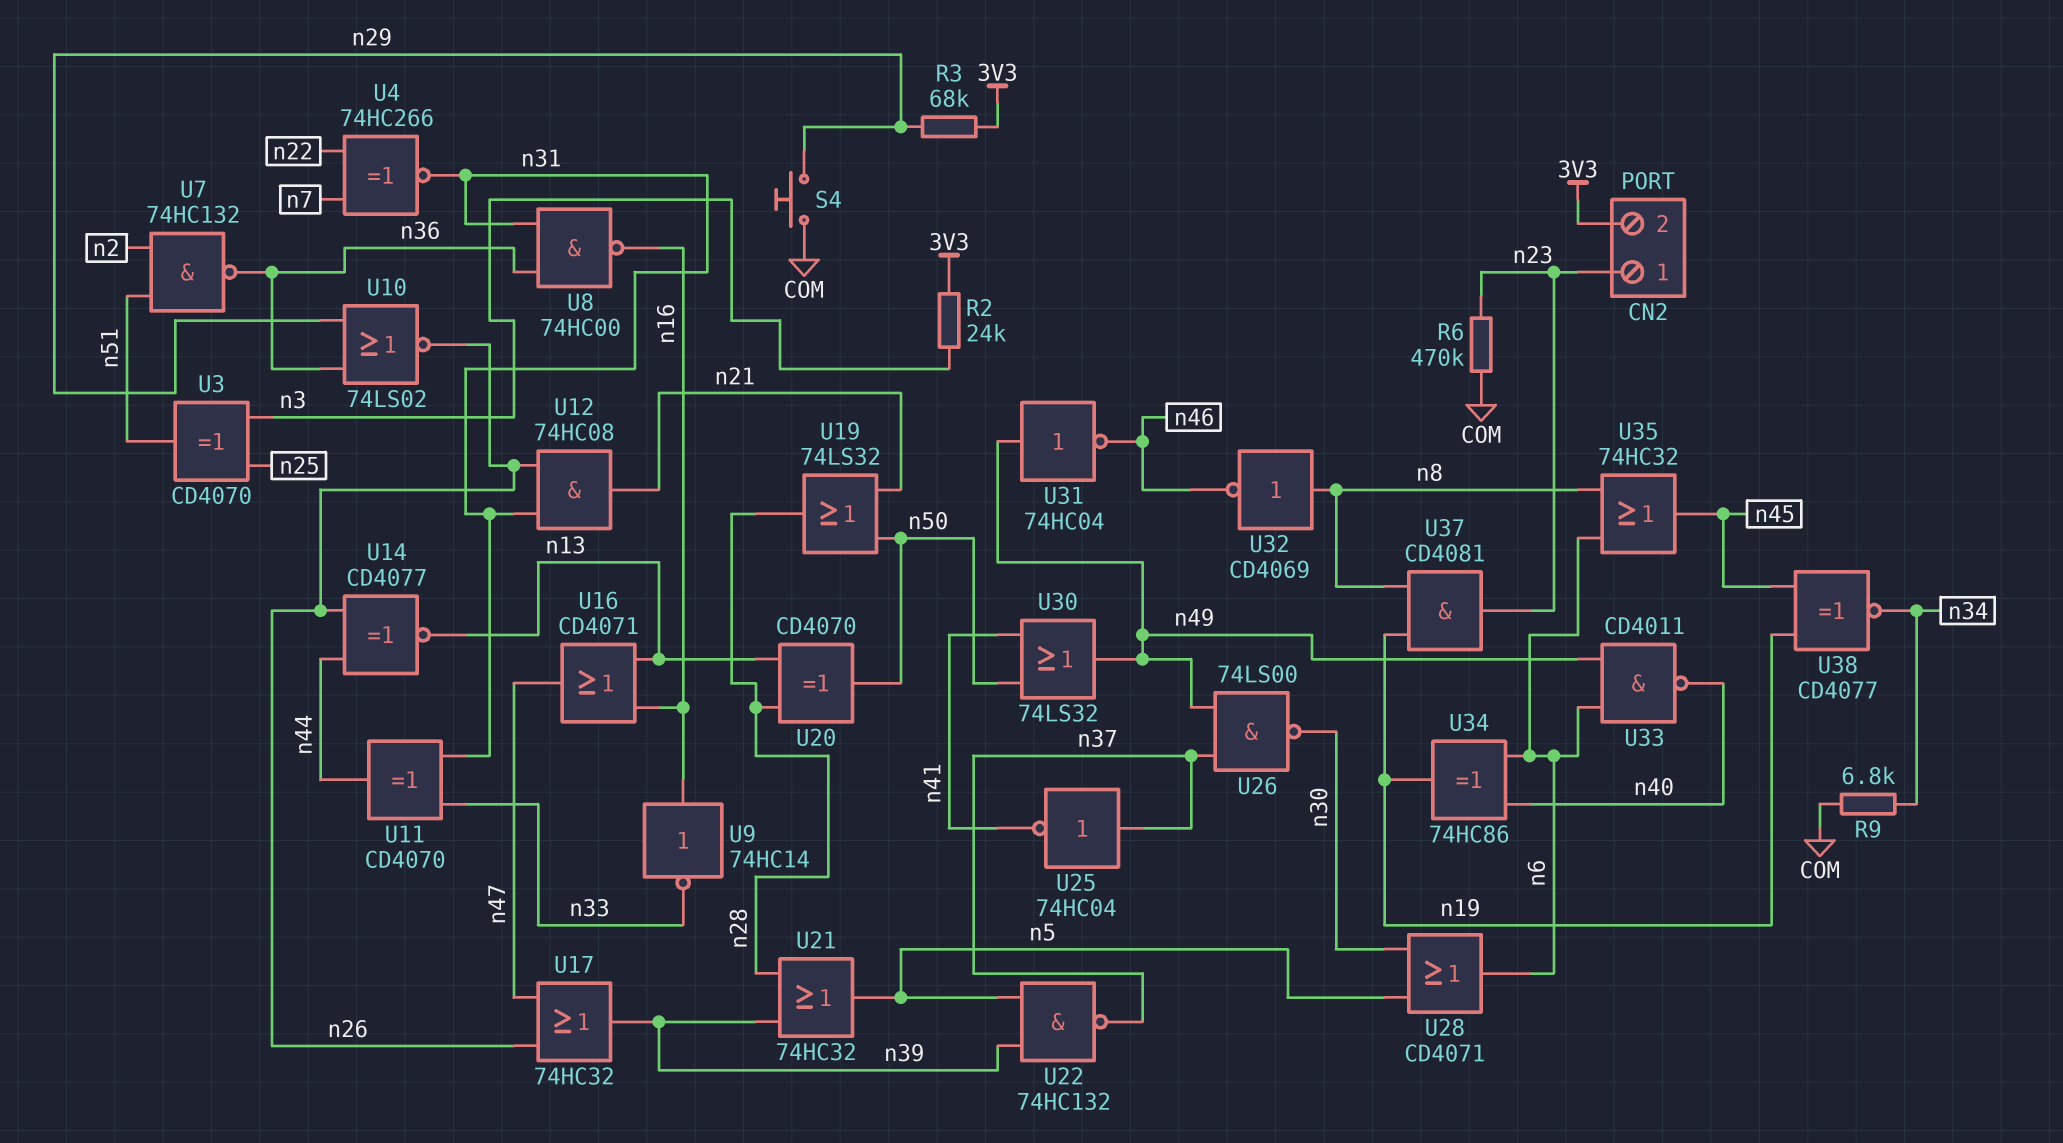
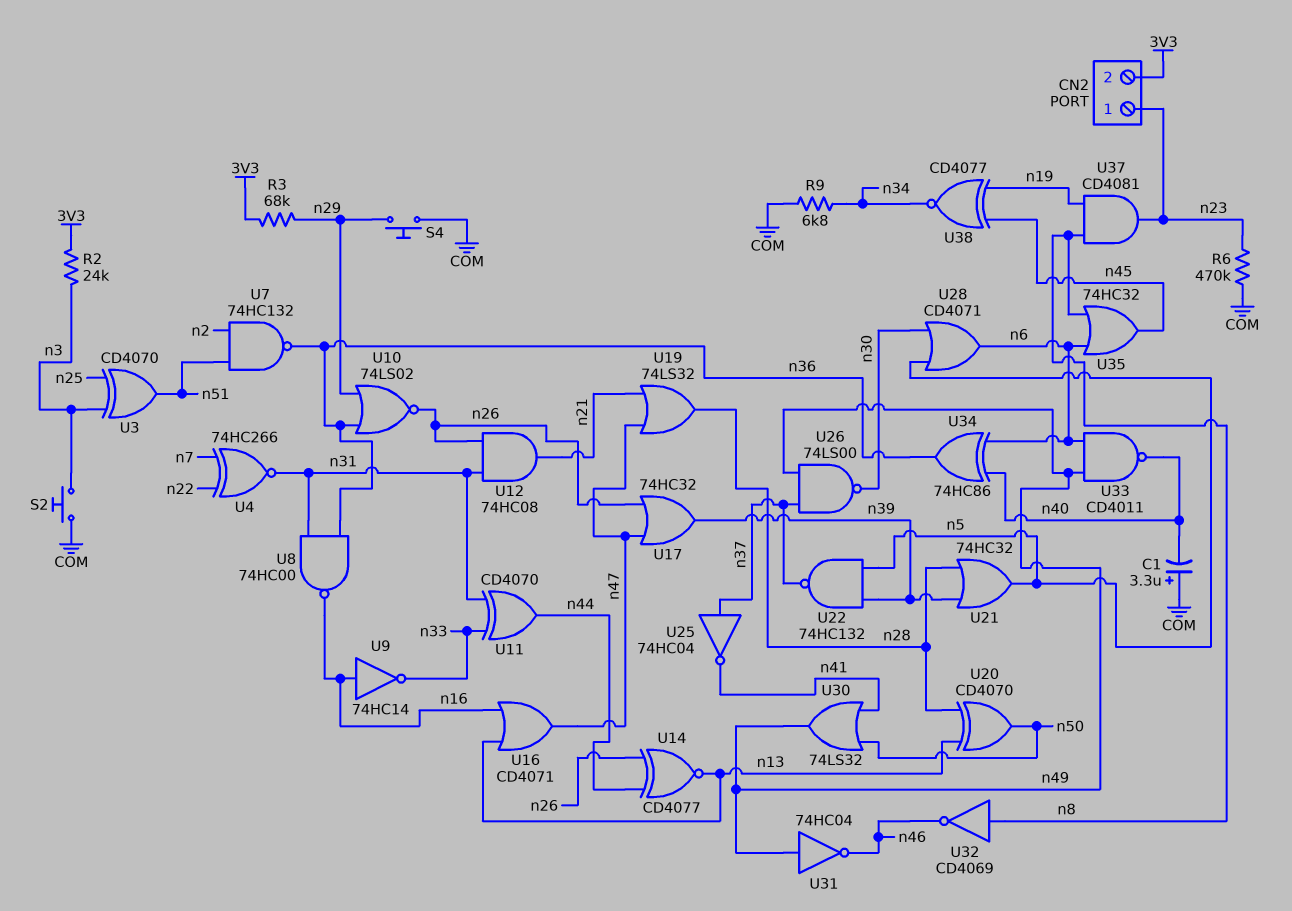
C1: none -> 3.3uF (plus COM, minus n40)
S2: none -> button (COM, n3)
U19: OR 74LS32 (in n21, in n50, out n28) -> OR 74LS32 (in n21, in n47, out n28)
U34: XOR 74HC86 (in n6, in n40, out n19) -> XOR 74HC86 (in n6, in n40, out n36)

